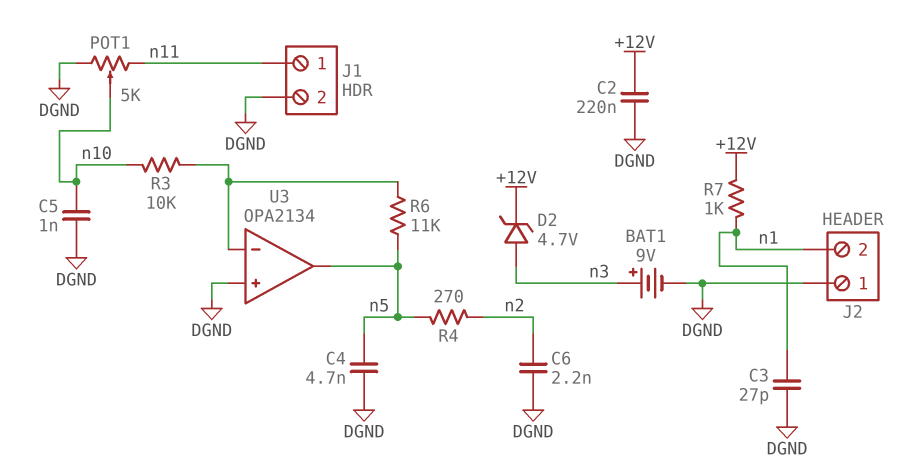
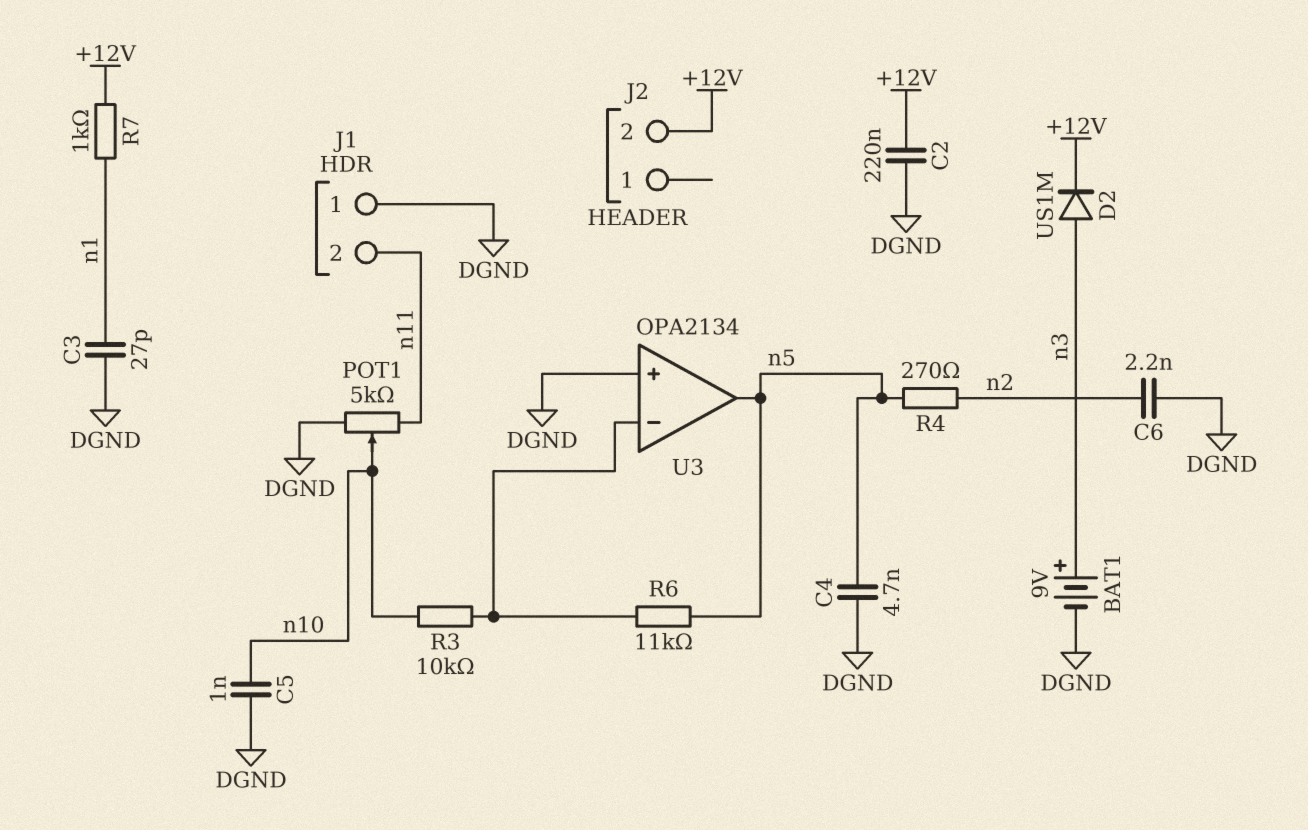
D2: zener 4.7V (A n3, K +12V) -> diode US1M (A n3, K +12V)
J1 pin 1: n11 -> DGND
J1 pin 2: DGND -> n11
J2 pin 1: DGND -> none
J2 pin 2: n1 -> +12V

